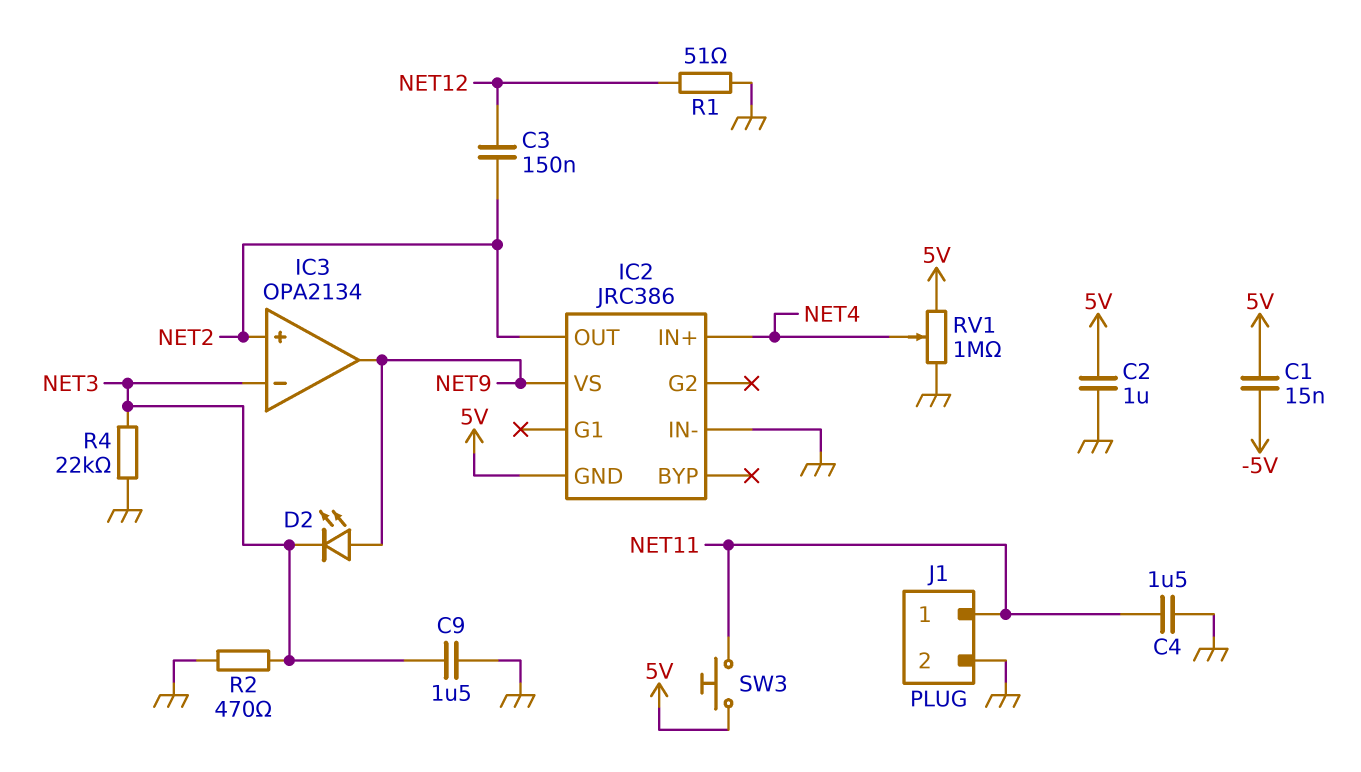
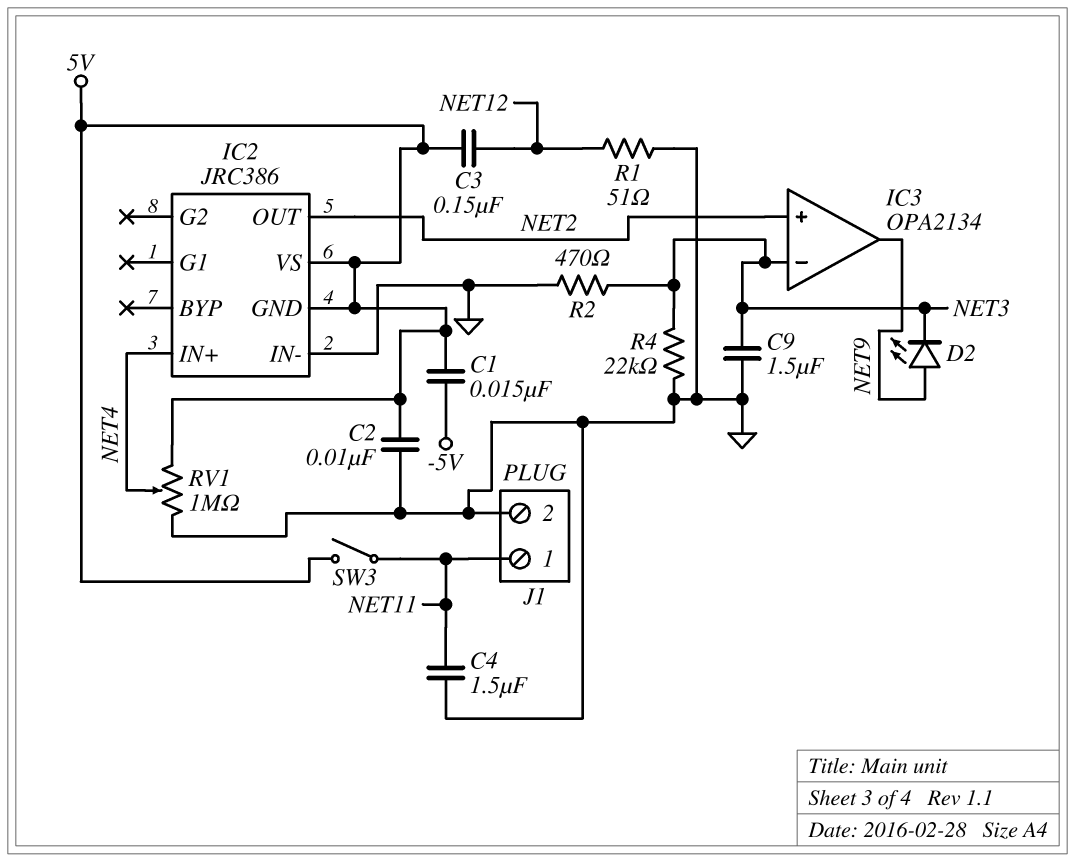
C2: 1uF (5V, GND) -> 10nF (5V, GND)
C3: 150nF (NET2, NET12) -> 150nF (5V, NET12)
IC2 pin VS: NET9 -> 5V
SW3: button (5V, NET11) -> switch (5V, NET11)

